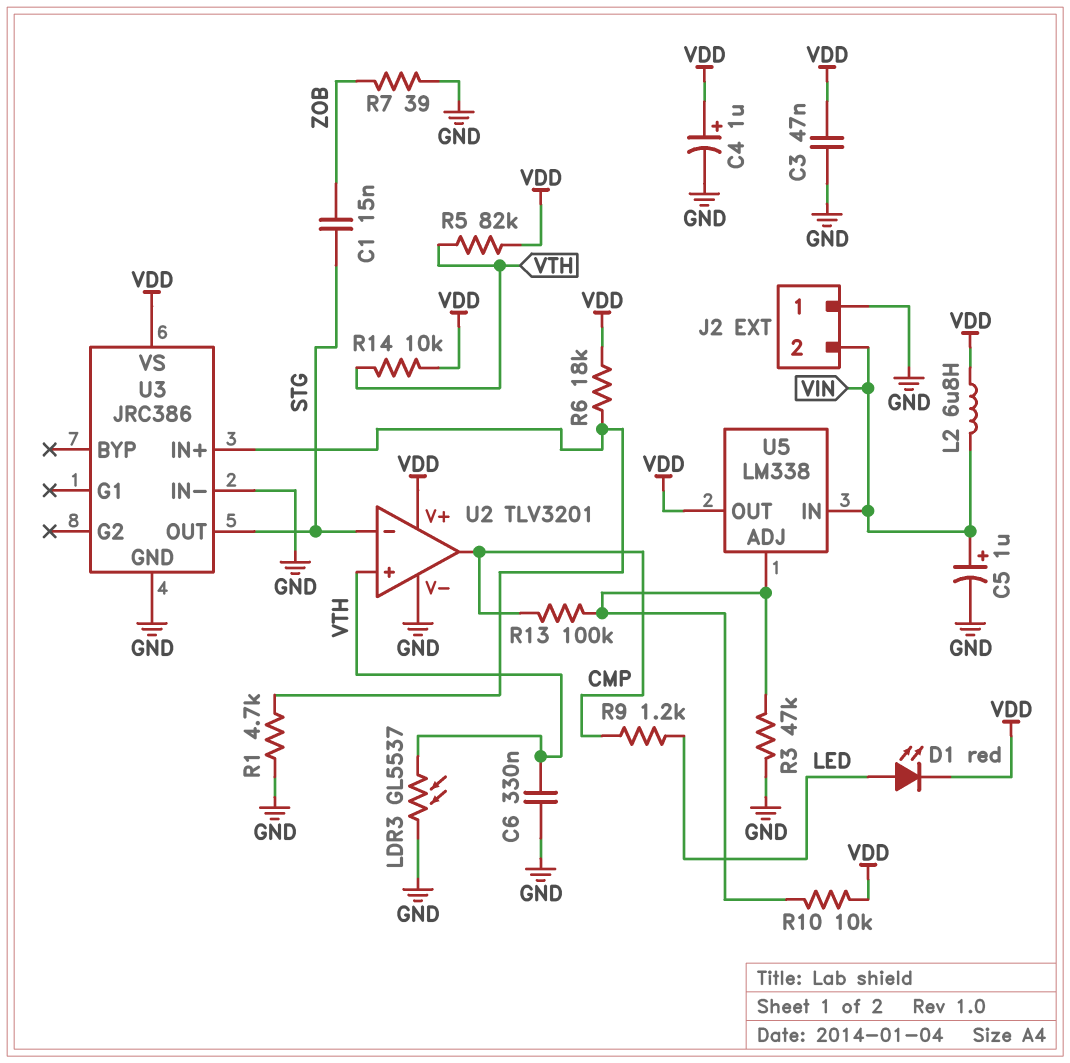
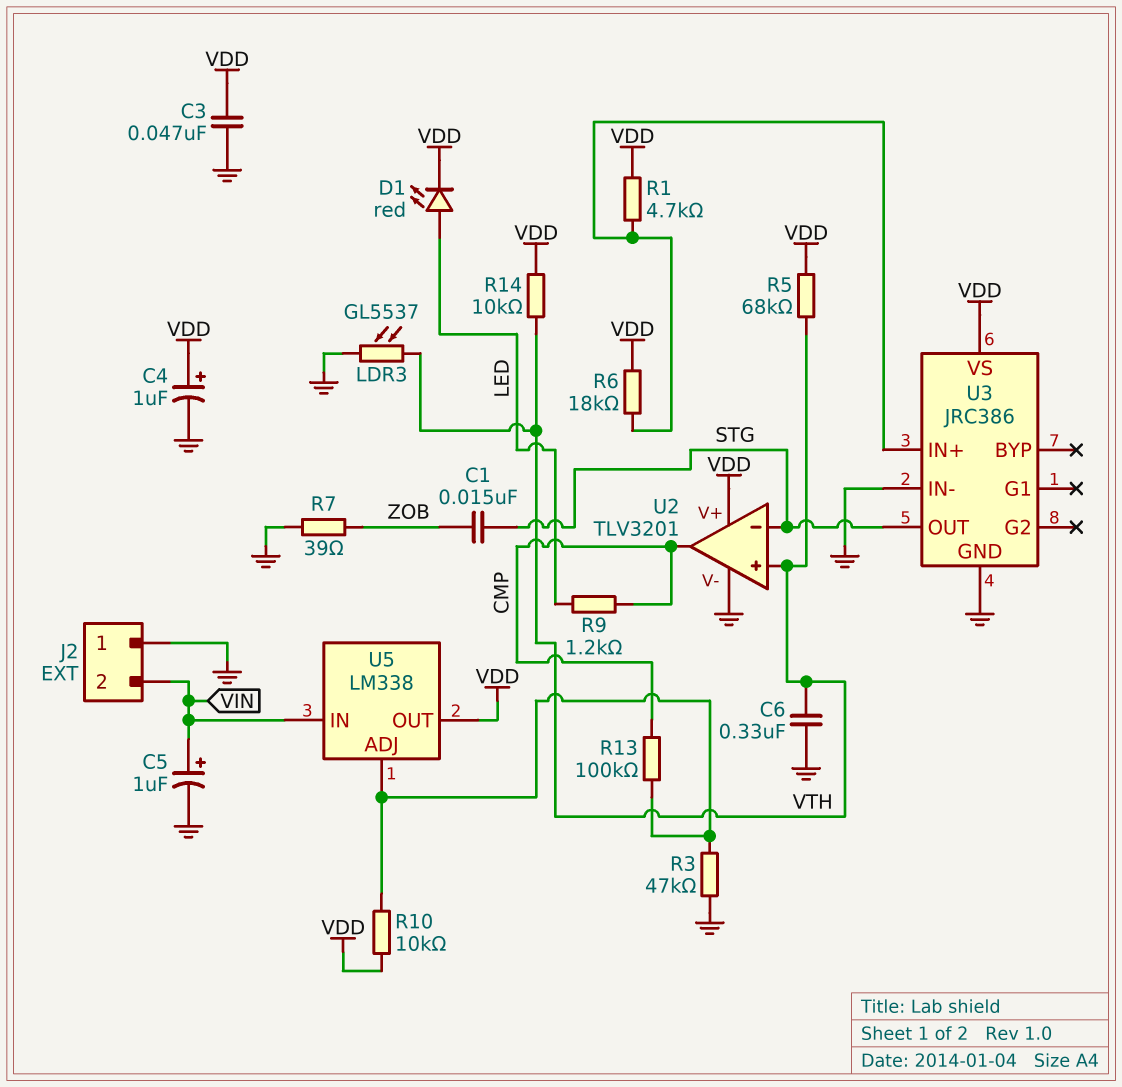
L2: 6.8uH (VDD, VIN) -> none
R1: 4.7k (GND, U3/IN+) -> 4.7k (U3/IN+, VDD)
R5: 82k (VDD, VTH) -> 68k (VDD, VTH)

